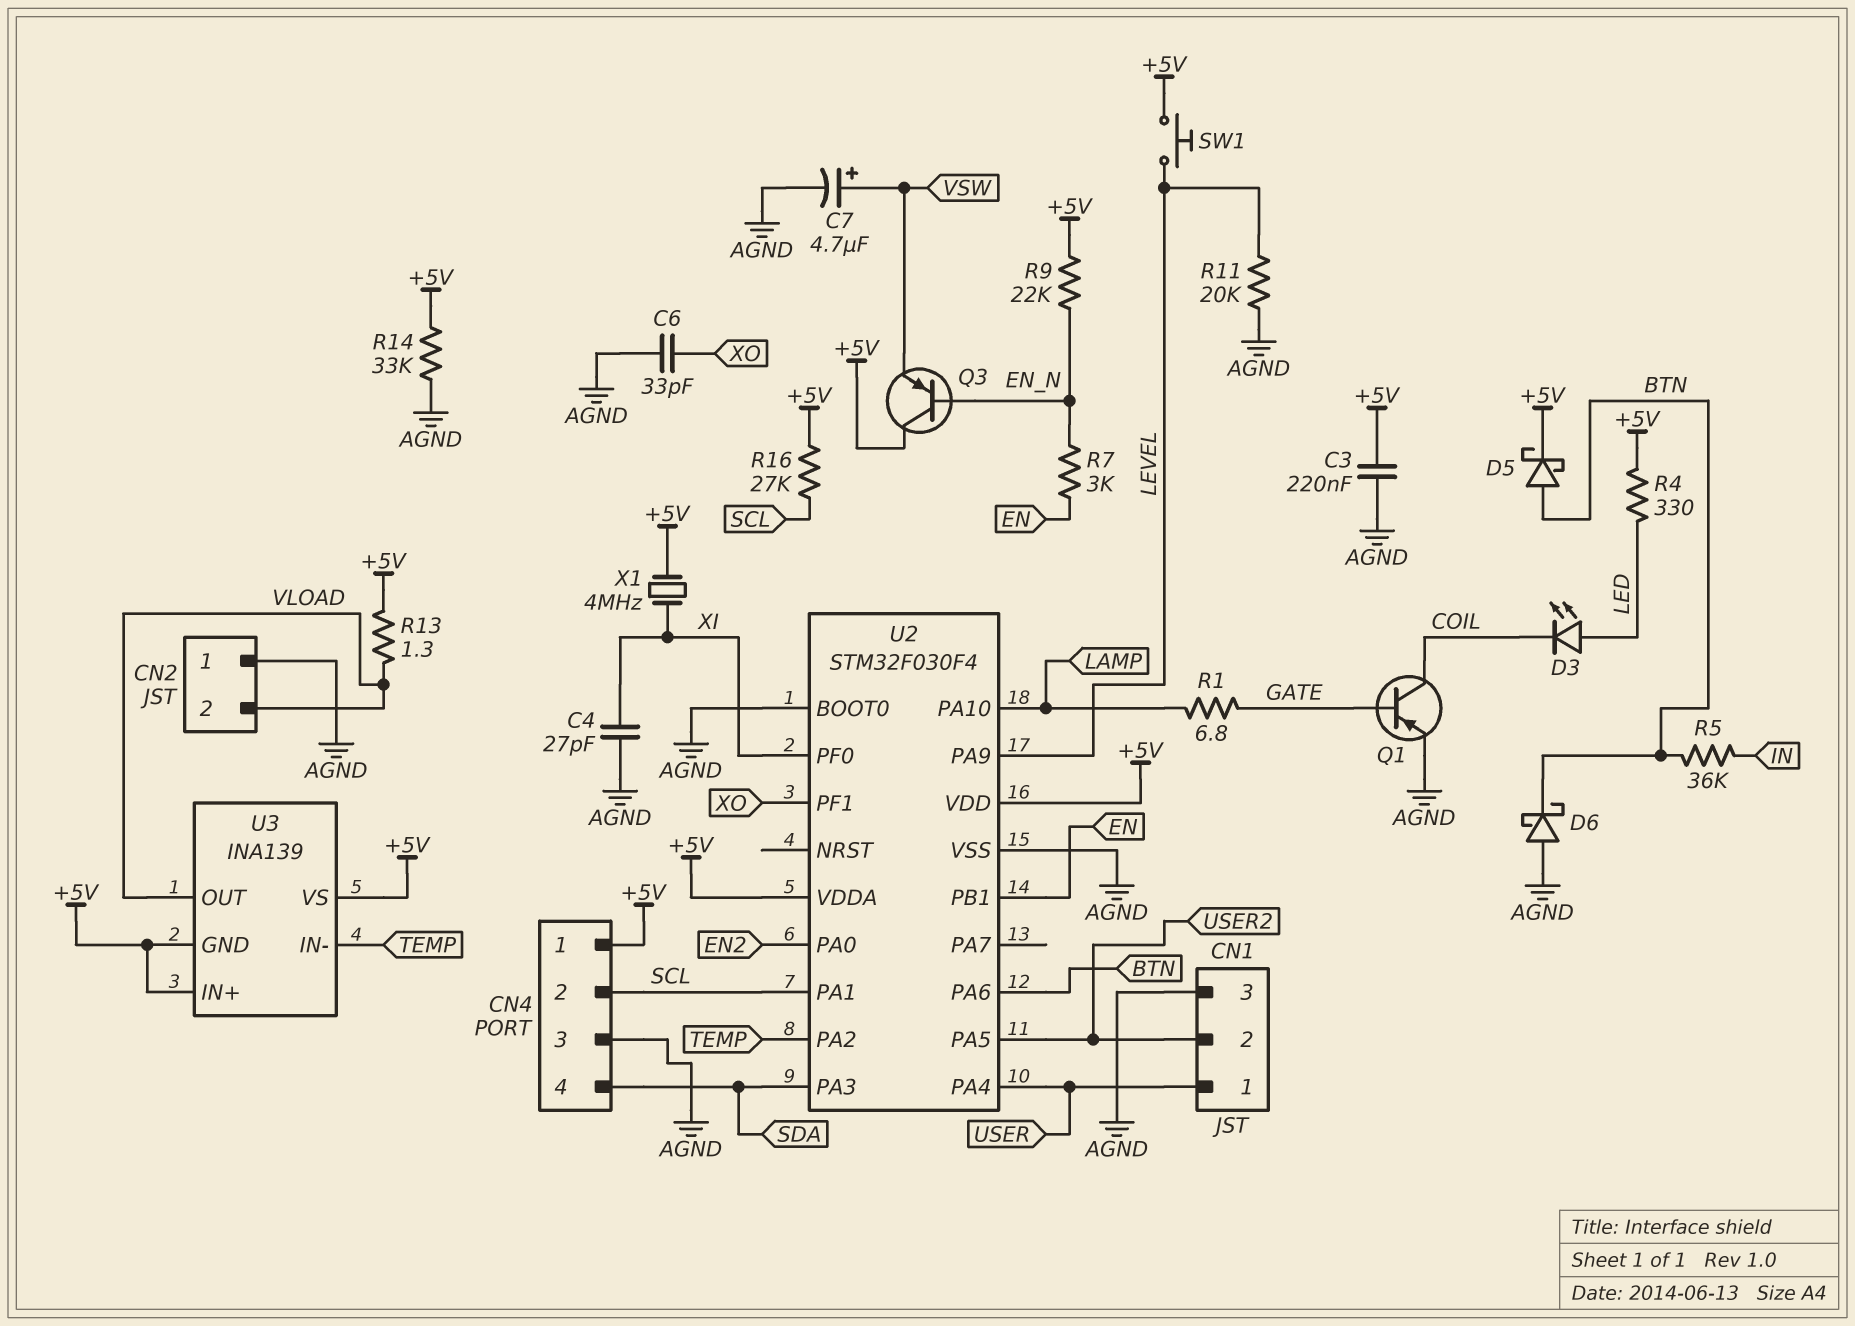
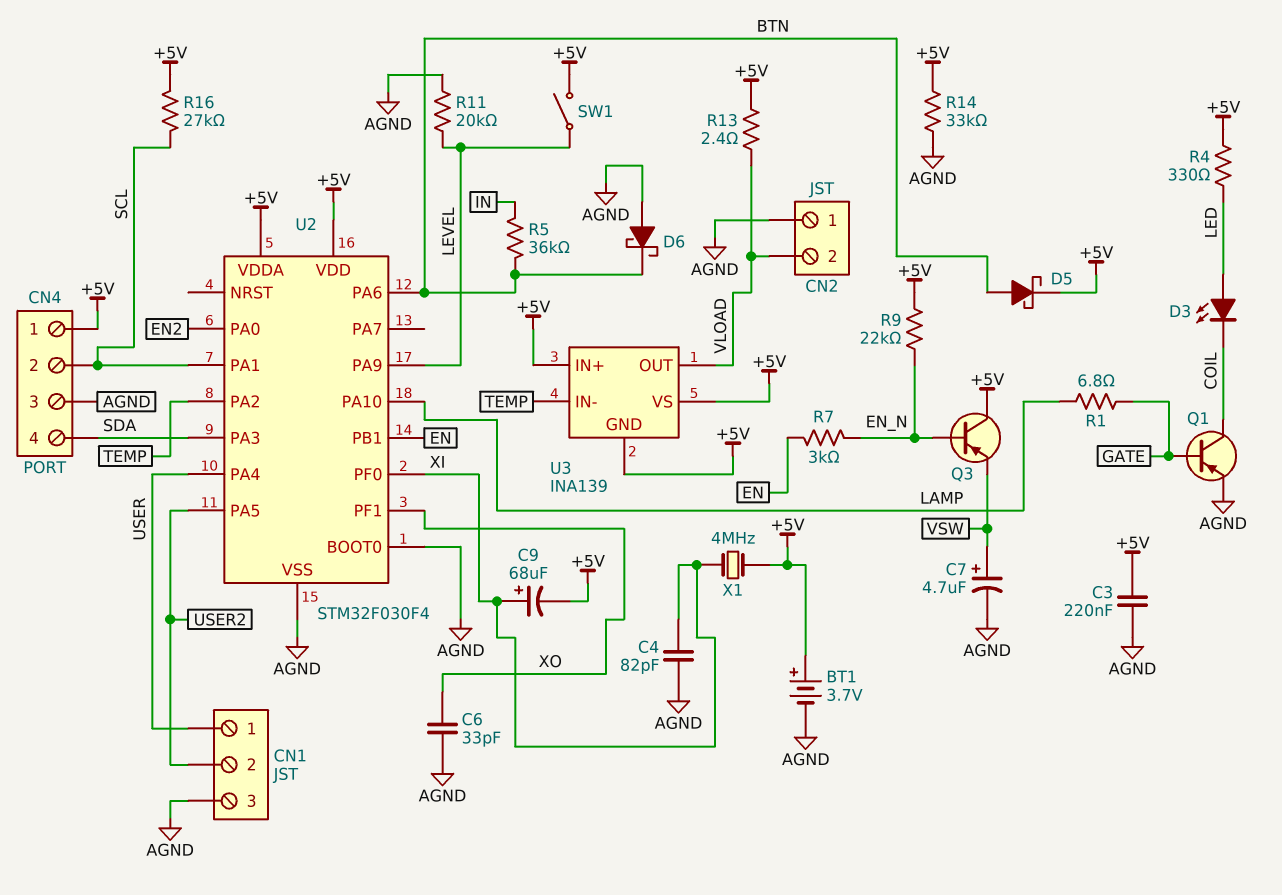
BT1: none -> 3.7V (plus +5V, minus AGND)
C4: 27pF (AGND, XI) -> 82pF (AGND, XI)
C9: none -> 68uF (plus XI, minus +5V)
R13: 1.3 (+5V, VLOAD) -> 2.4 (+5V, VLOAD)
SW1: button (+5V, LEVEL) -> switch (+5V, LEVEL)

